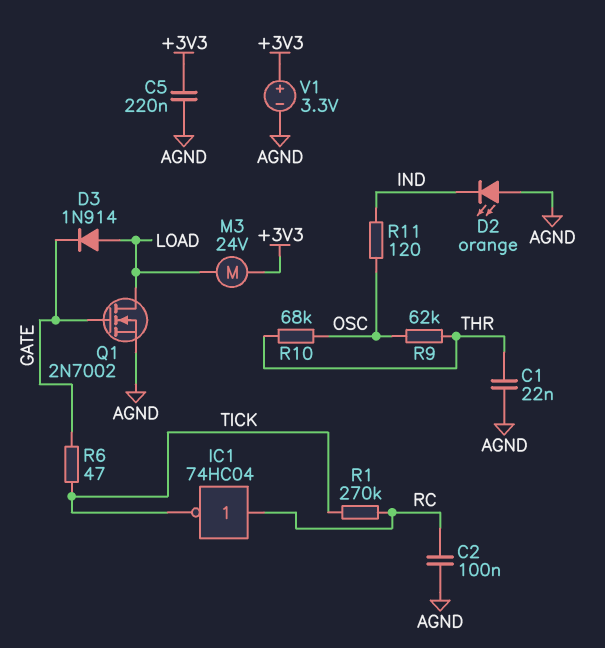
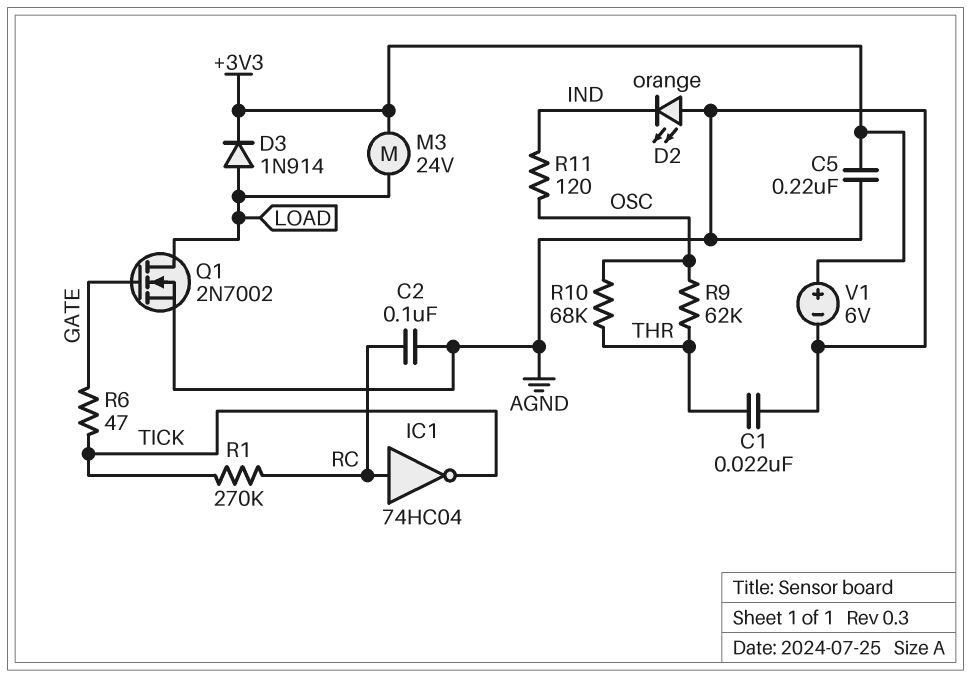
D3: diode 1N914 (A LOAD, K GATE) -> diode 1N914 (A LOAD, K +3V3)
V1: 3.3V (plus +3V3, minus AGND) -> 6V (plus +3V3, minus AGND)

